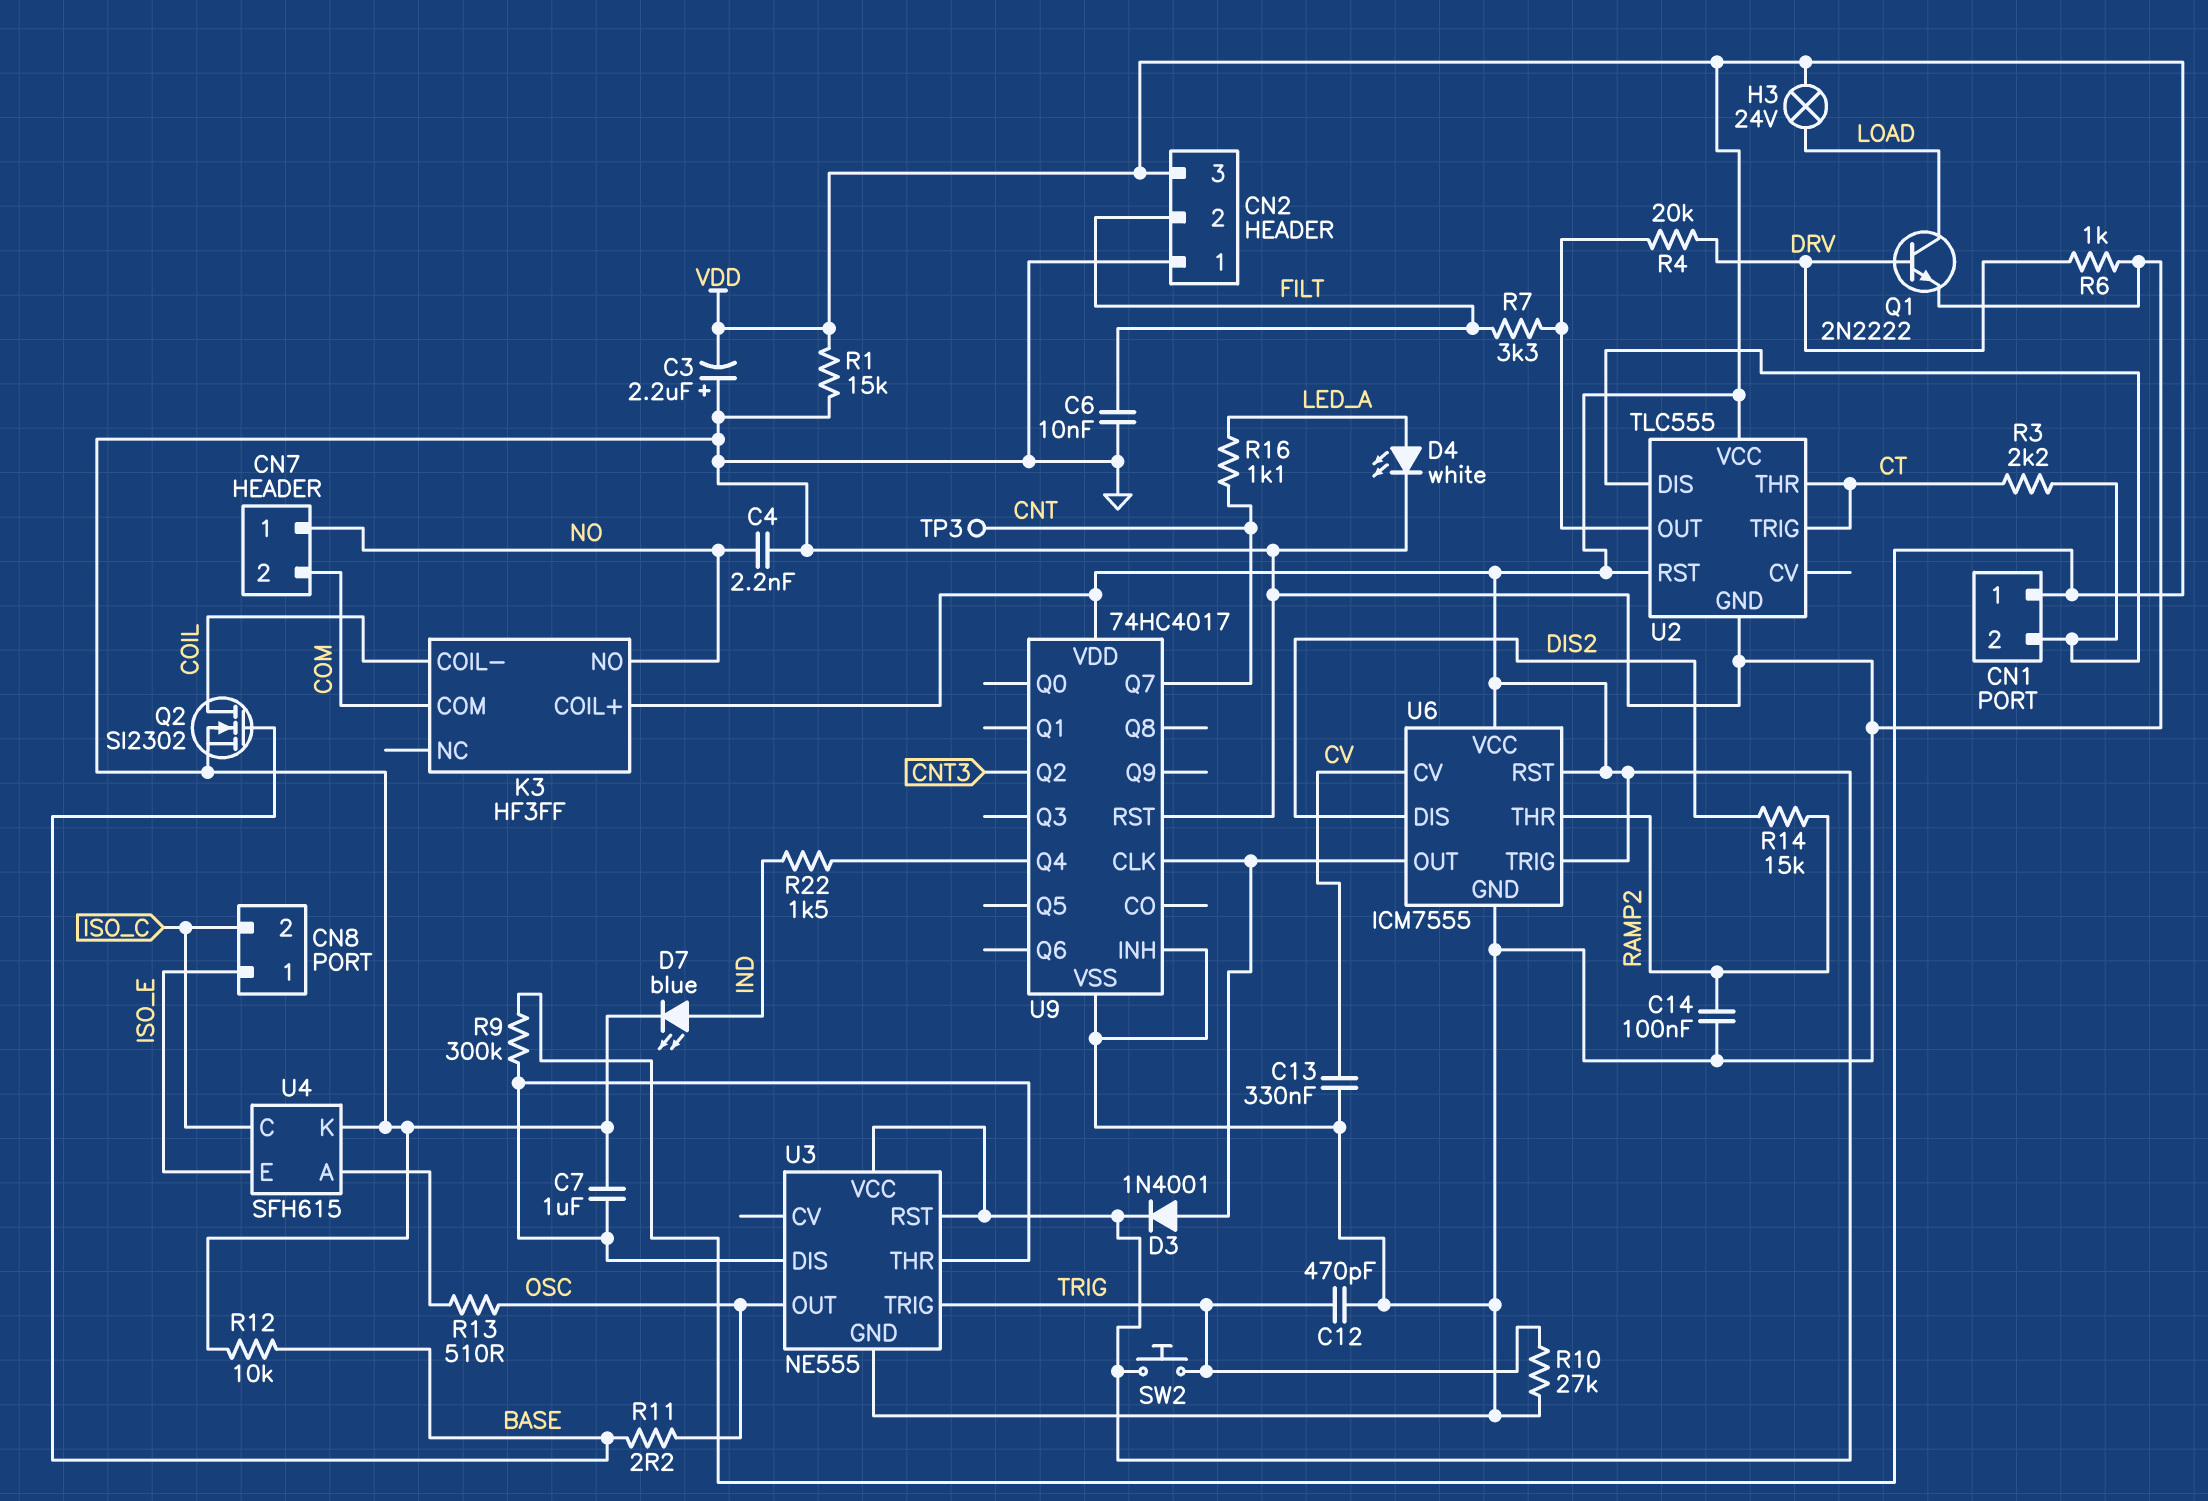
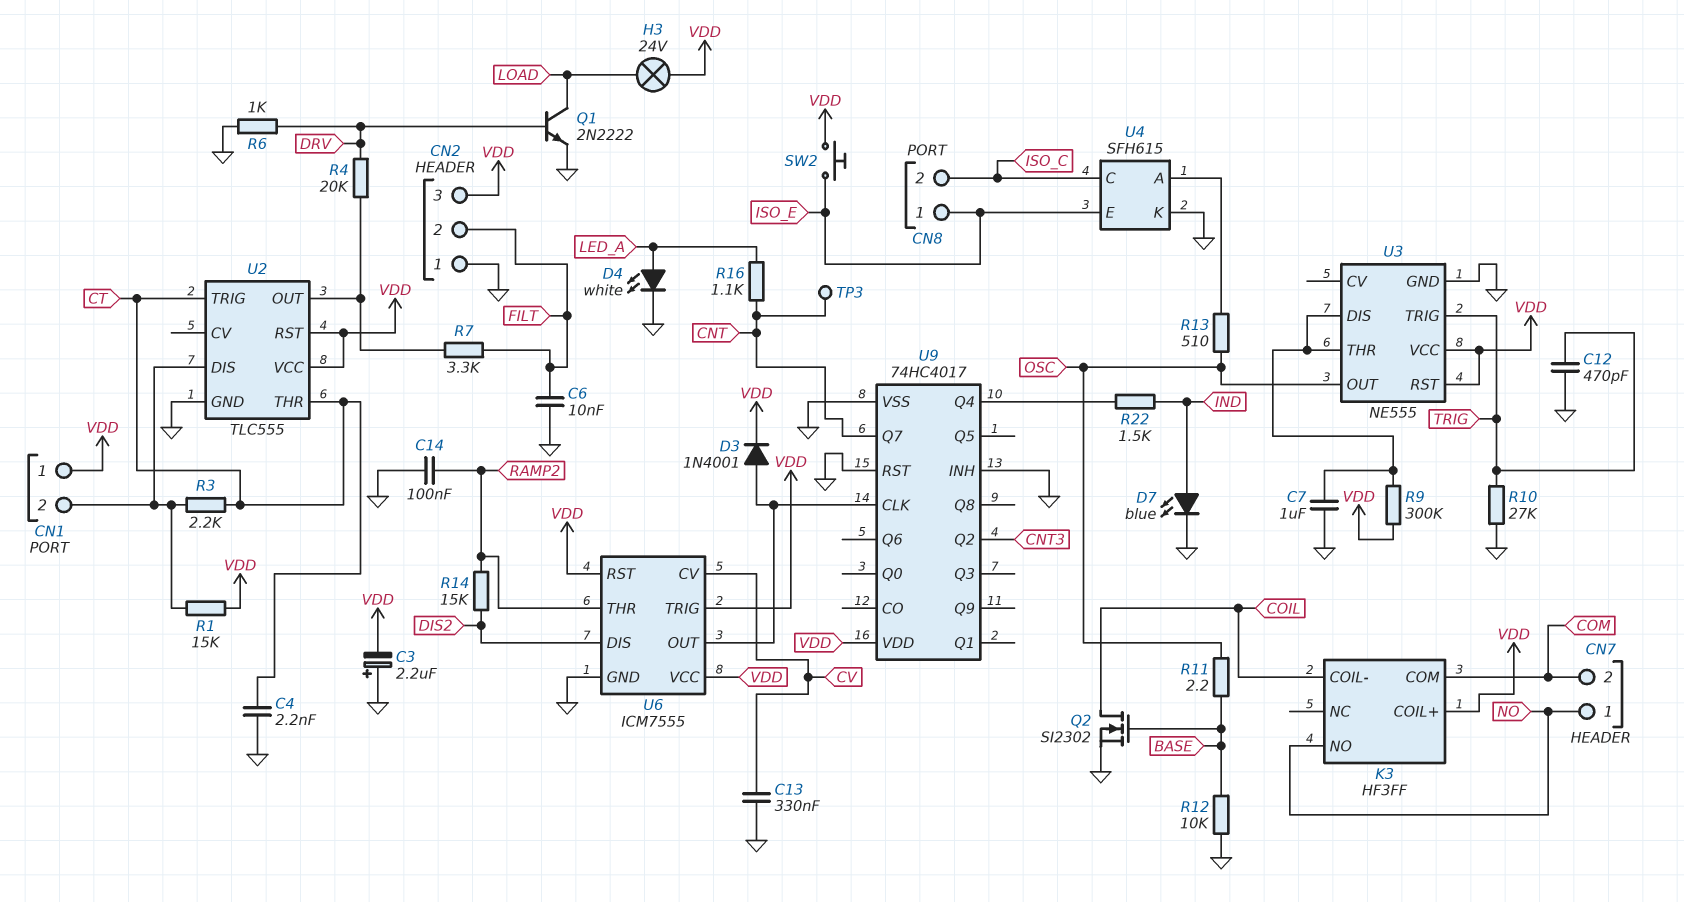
C4: 2.2nF (GND, NO) -> 2.2nF (CT, GND)
R1: 15k (GND, VDD) -> 15k (CN1/2, VDD)
SW2: button (TRIG, VDD) -> button (ISO_E, VDD)

